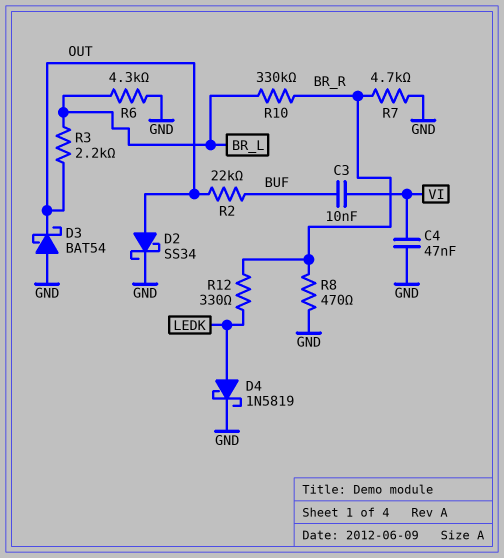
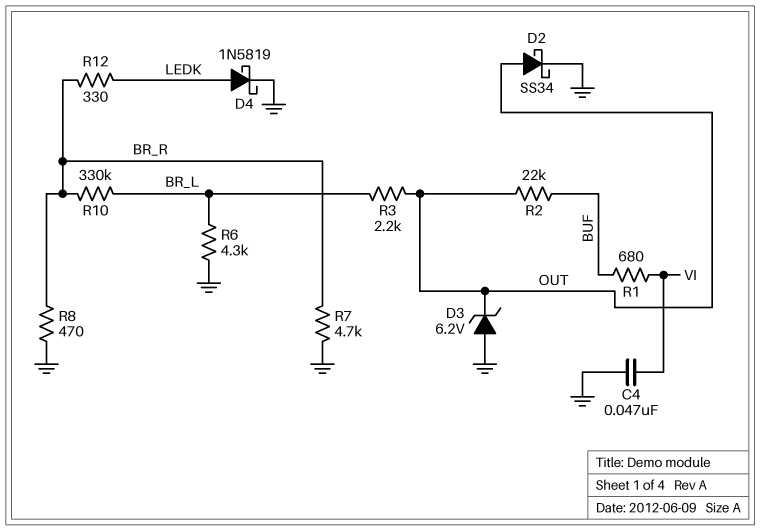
C3: 10nF (BUF, VI) -> none
D3: schottky BAT54 (A GND, K OUT) -> zener 6.2V (A GND, K OUT)
R1: none -> 680 (BUF, VI)

